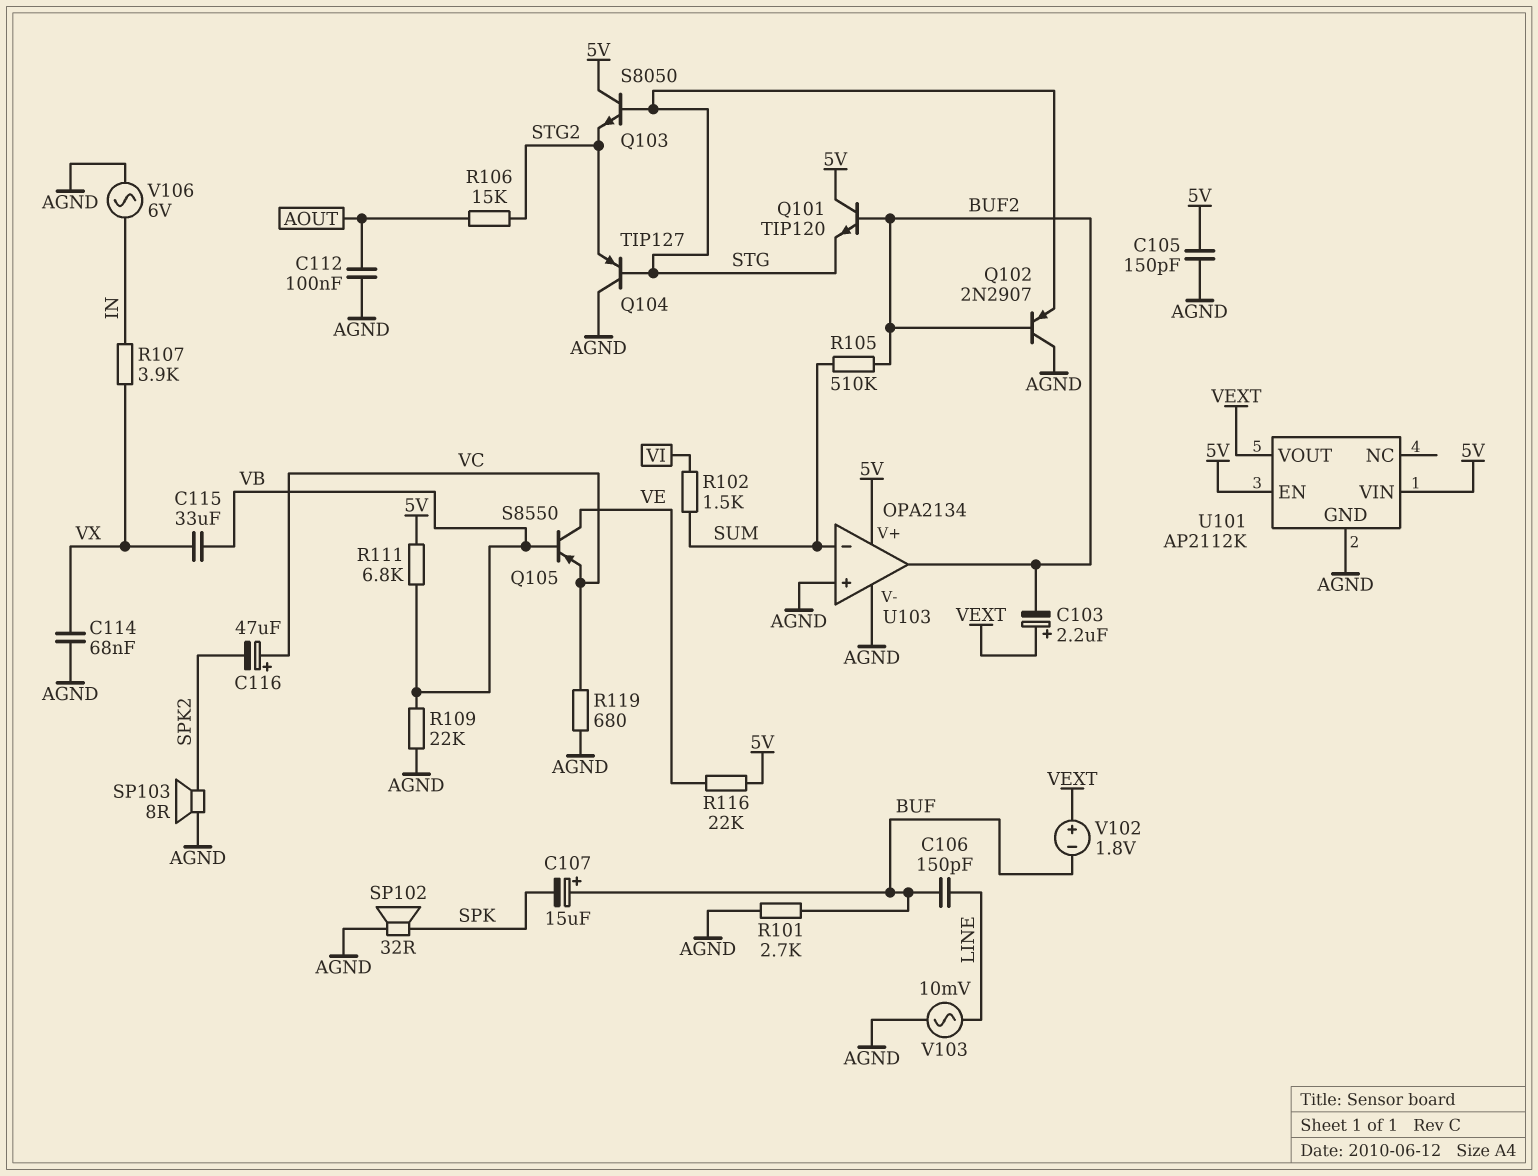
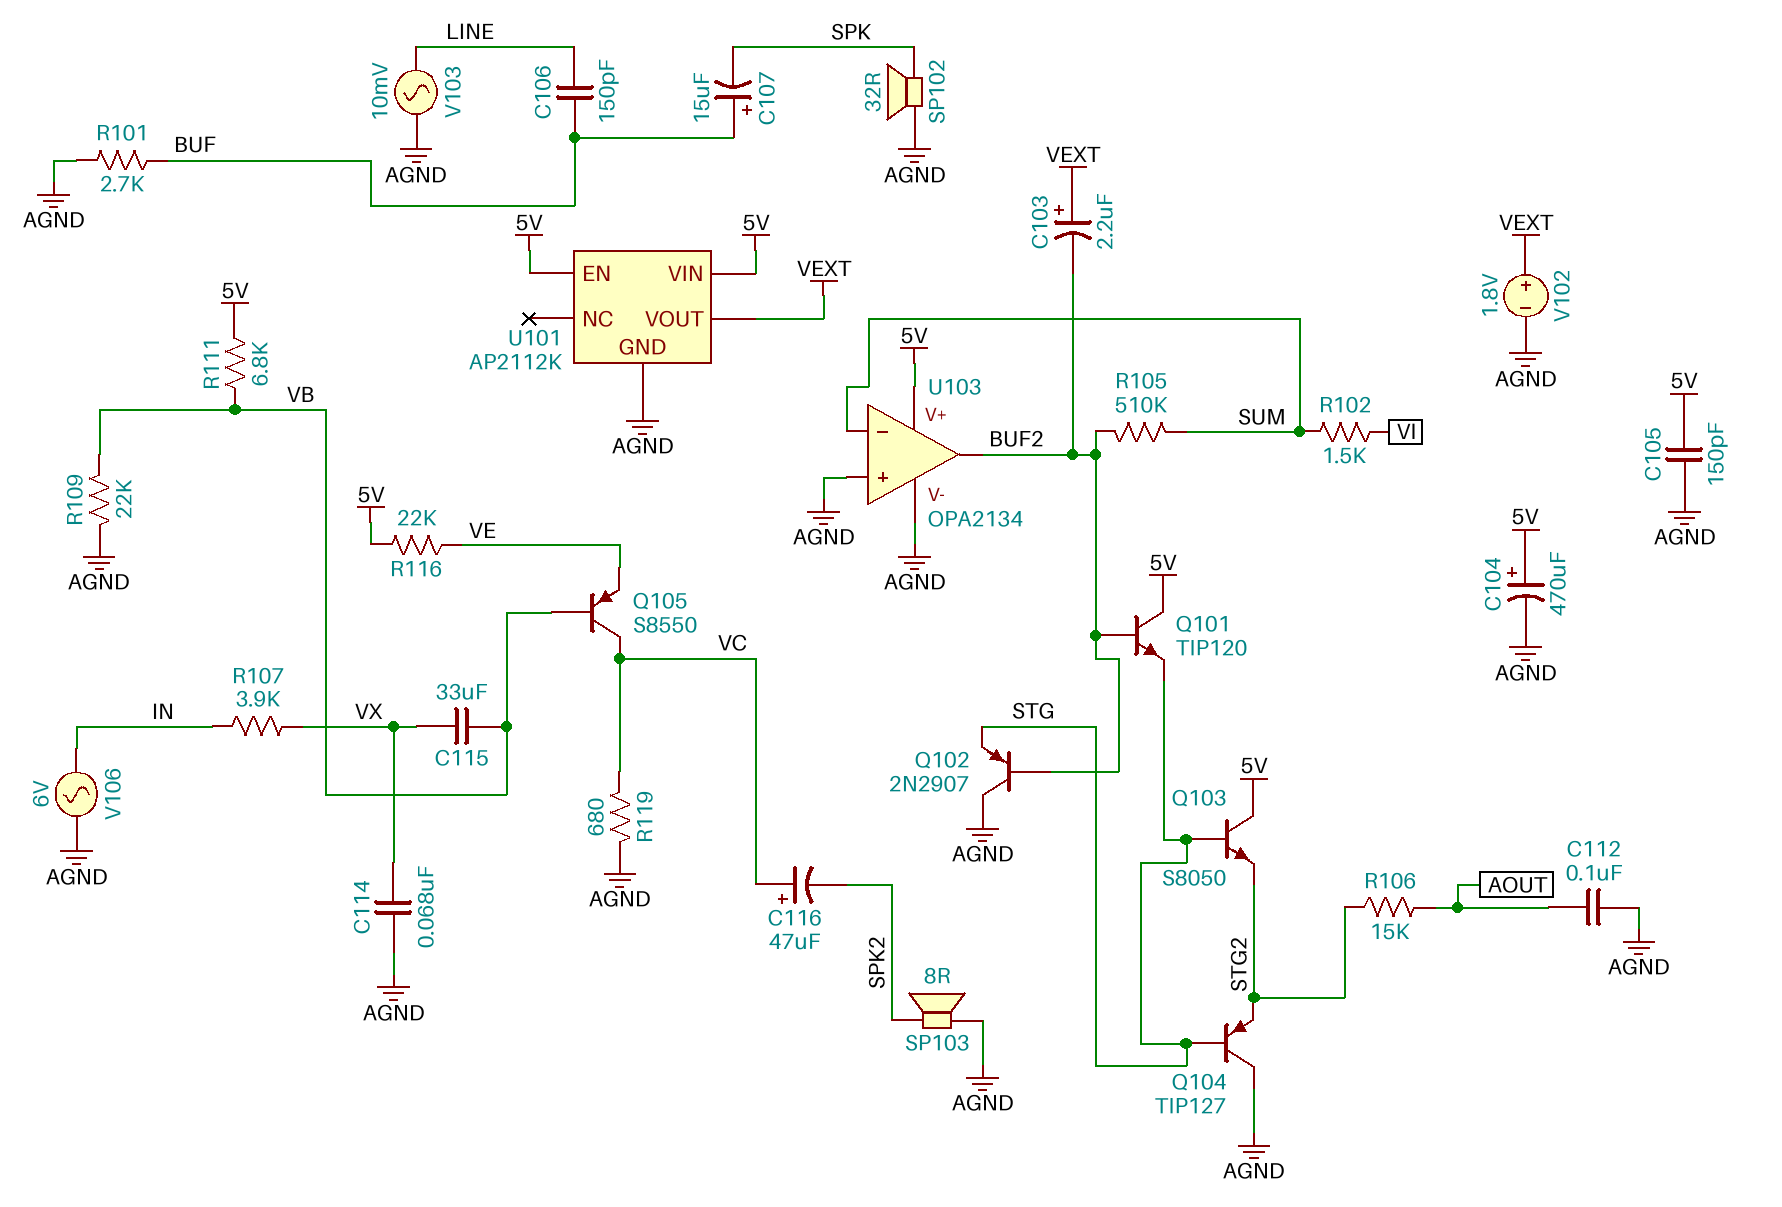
C104: none -> 470uF (plus 5V, minus AGND)
Q105: PNP S8550 (B VB, C VE, E VC) -> PNP S8550 (B VB, C VC, E VE)
V102: 1.8V (plus VEXT, minus BUF) -> 1.8V (plus VEXT, minus AGND)

